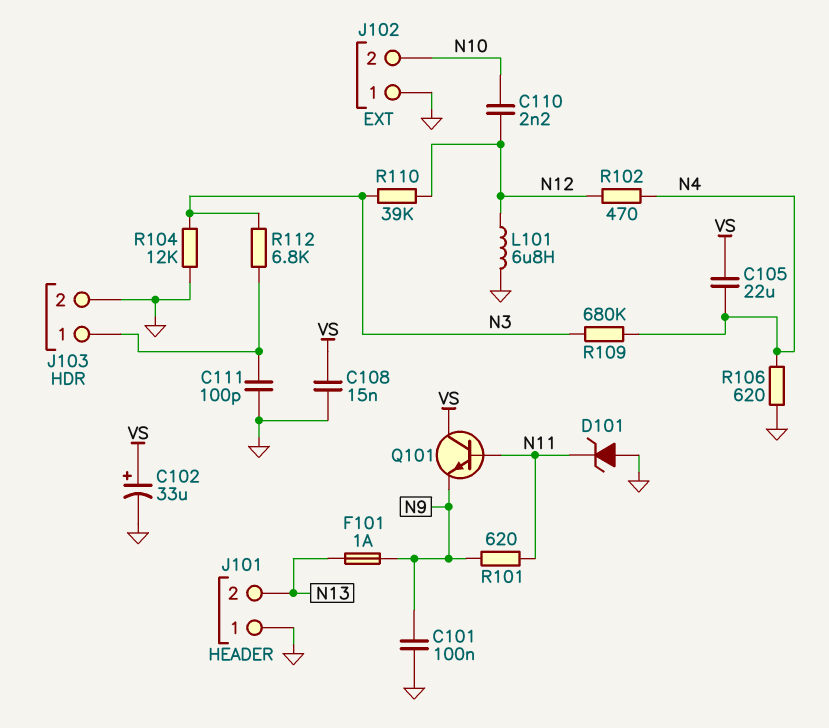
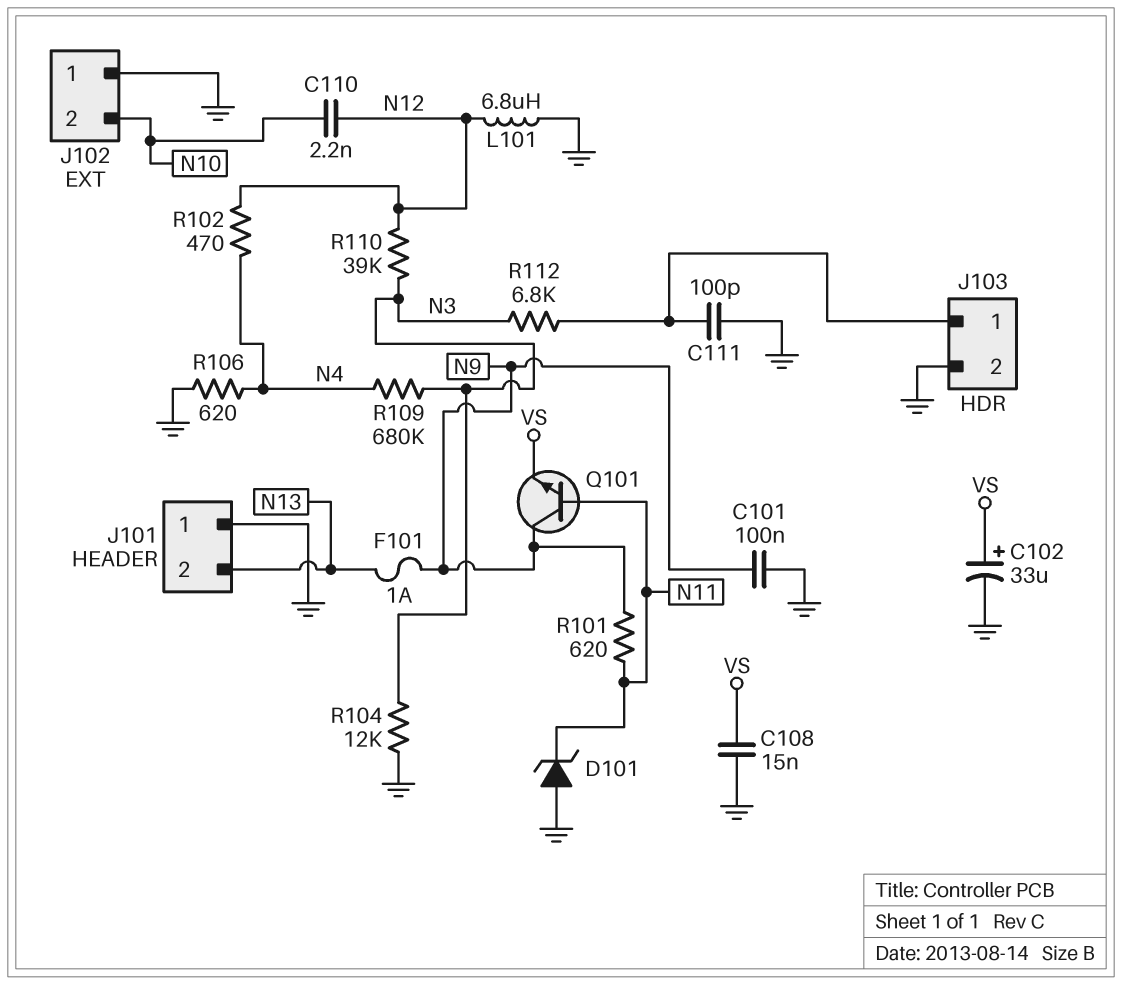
C105: 22uF (N4, VS) -> none
Q101: NPN (B N11, C VS, E N9) -> NPN (B N11, C N9, E VS)

